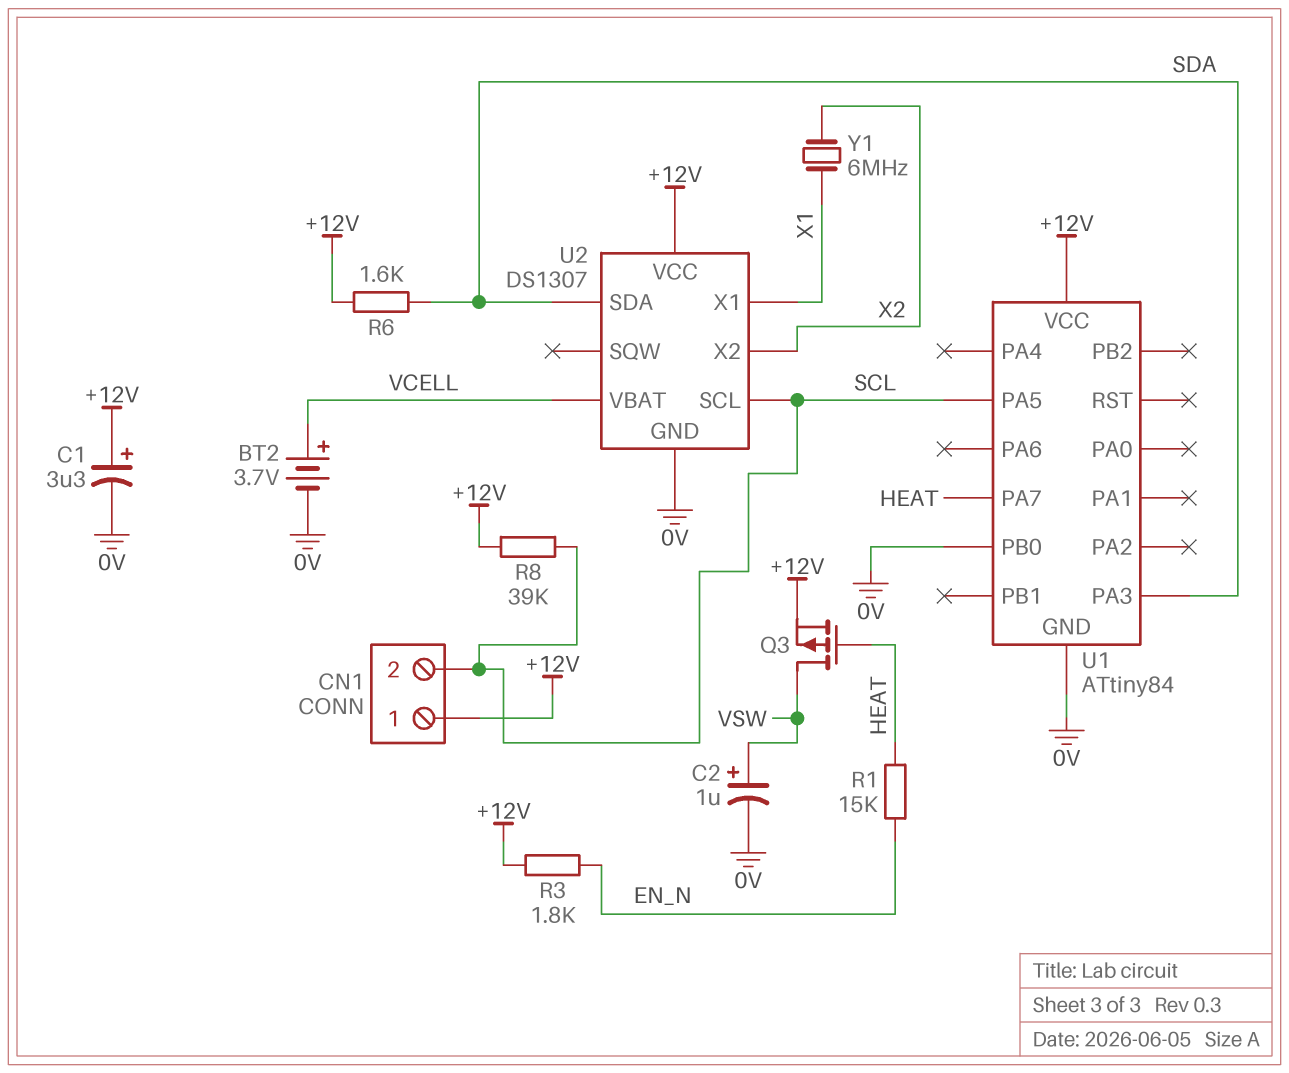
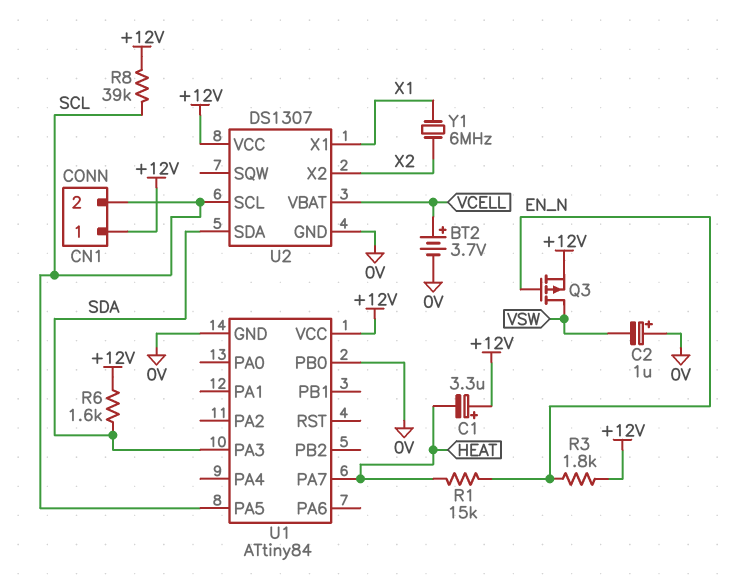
C1: 3.3uF (plus +12V, minus 0V) -> 3.3uF (plus +12V, minus HEAT)
C2: 1uF (plus VSW, minus 0V) -> 1uF (plus 0V, minus VSW)
Q3: PMOS (G HEAT, D VSW, S +12V) -> PMOS (G EN_N, D VSW, S +12V)

